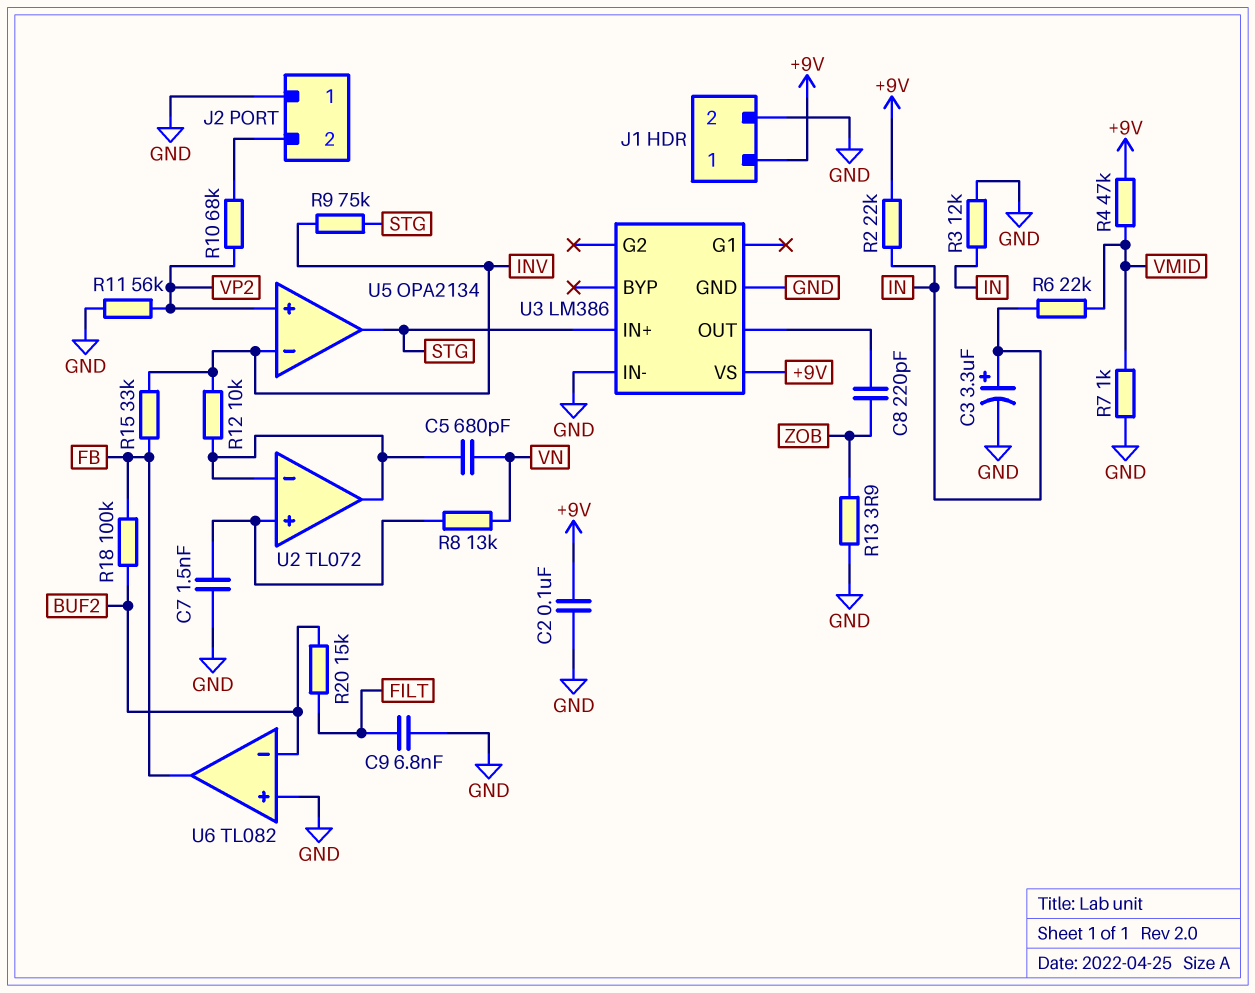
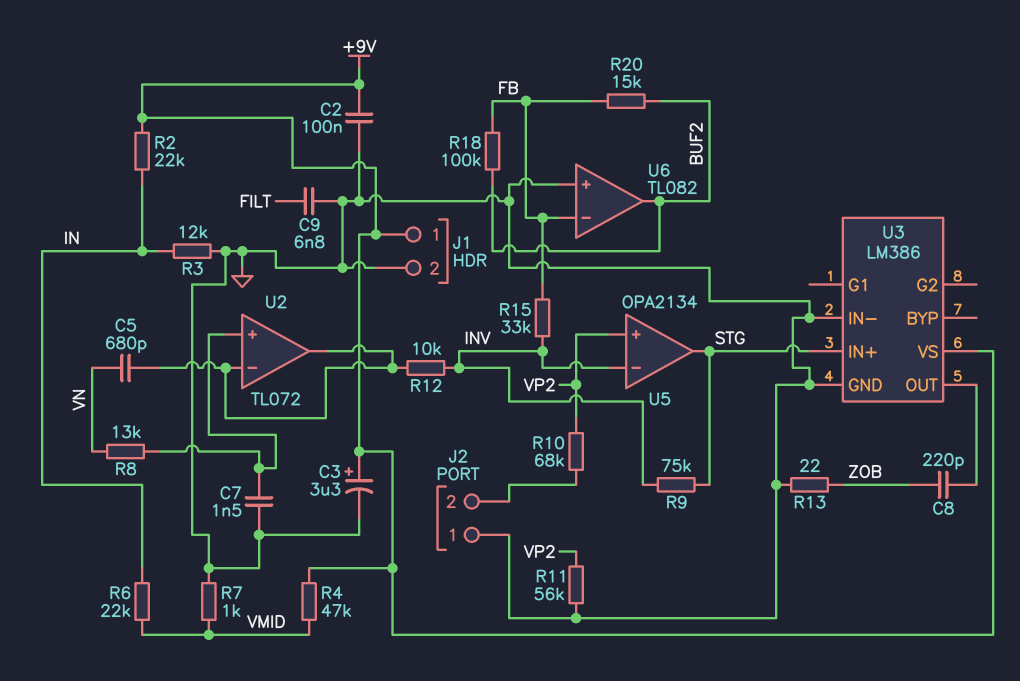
C3: 3.3uF (plus IN, minus GND) -> 3.3uF (plus +9V, minus GND)
R13: 3.9 (GND, ZOB) -> 22 (GND, ZOB)
R20: 15k (BUF2, FILT) -> 15k (BUF2, FB)
U6 pin in-: BUF2 -> FB
U6 pin out: FB -> BUF2

